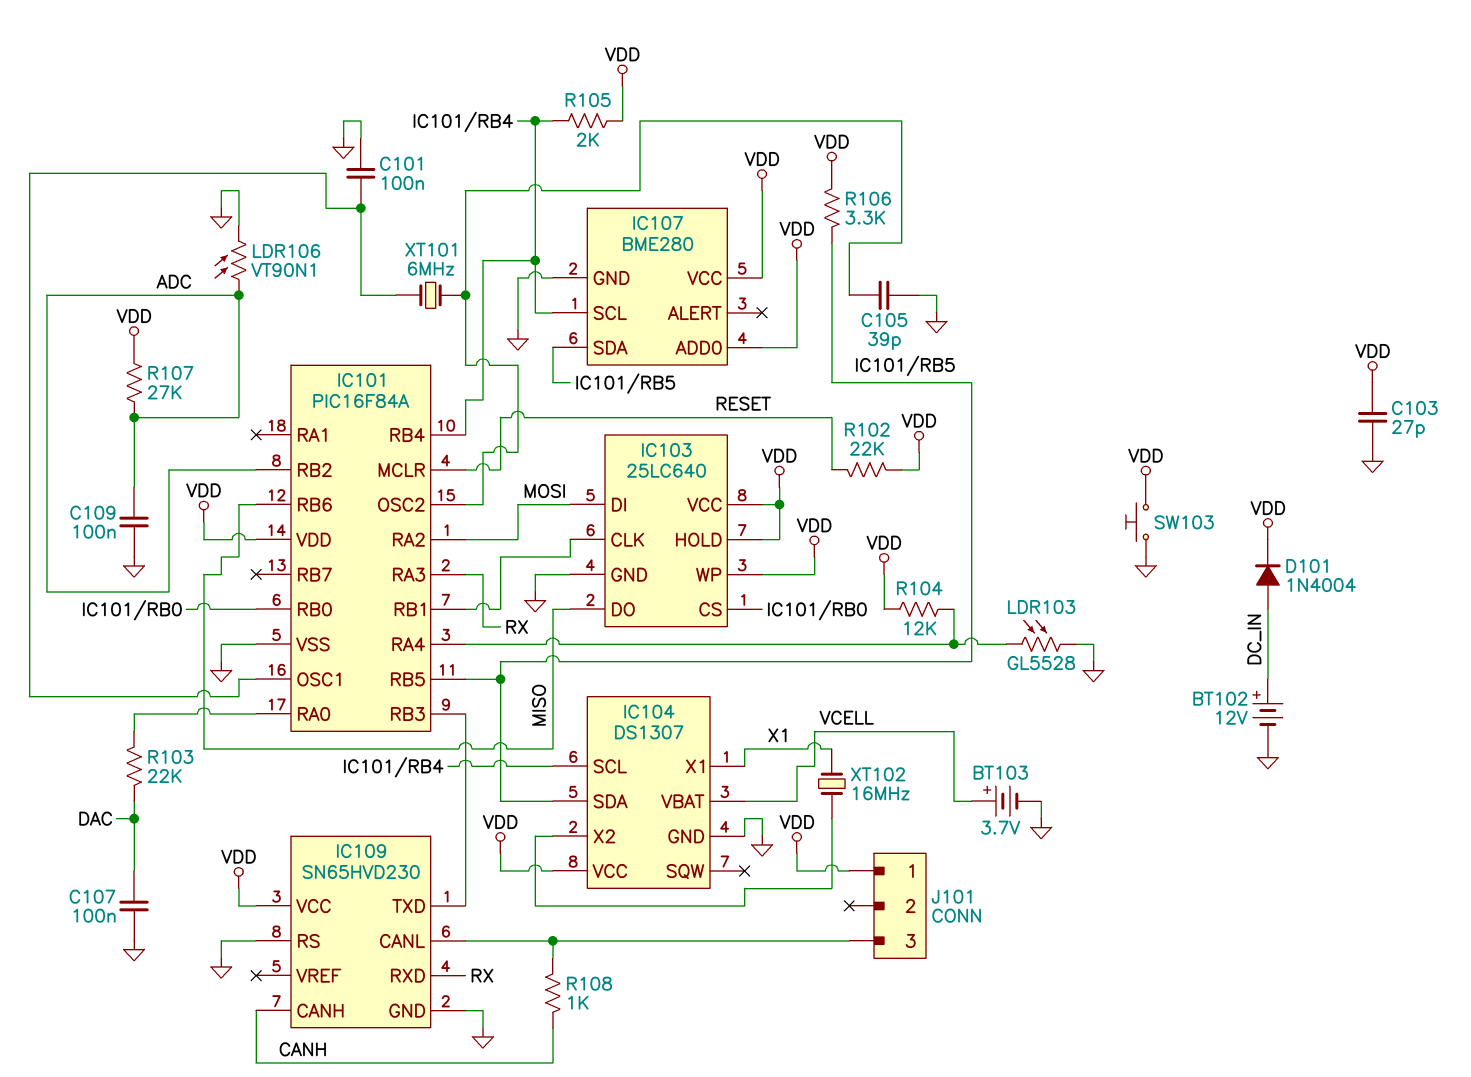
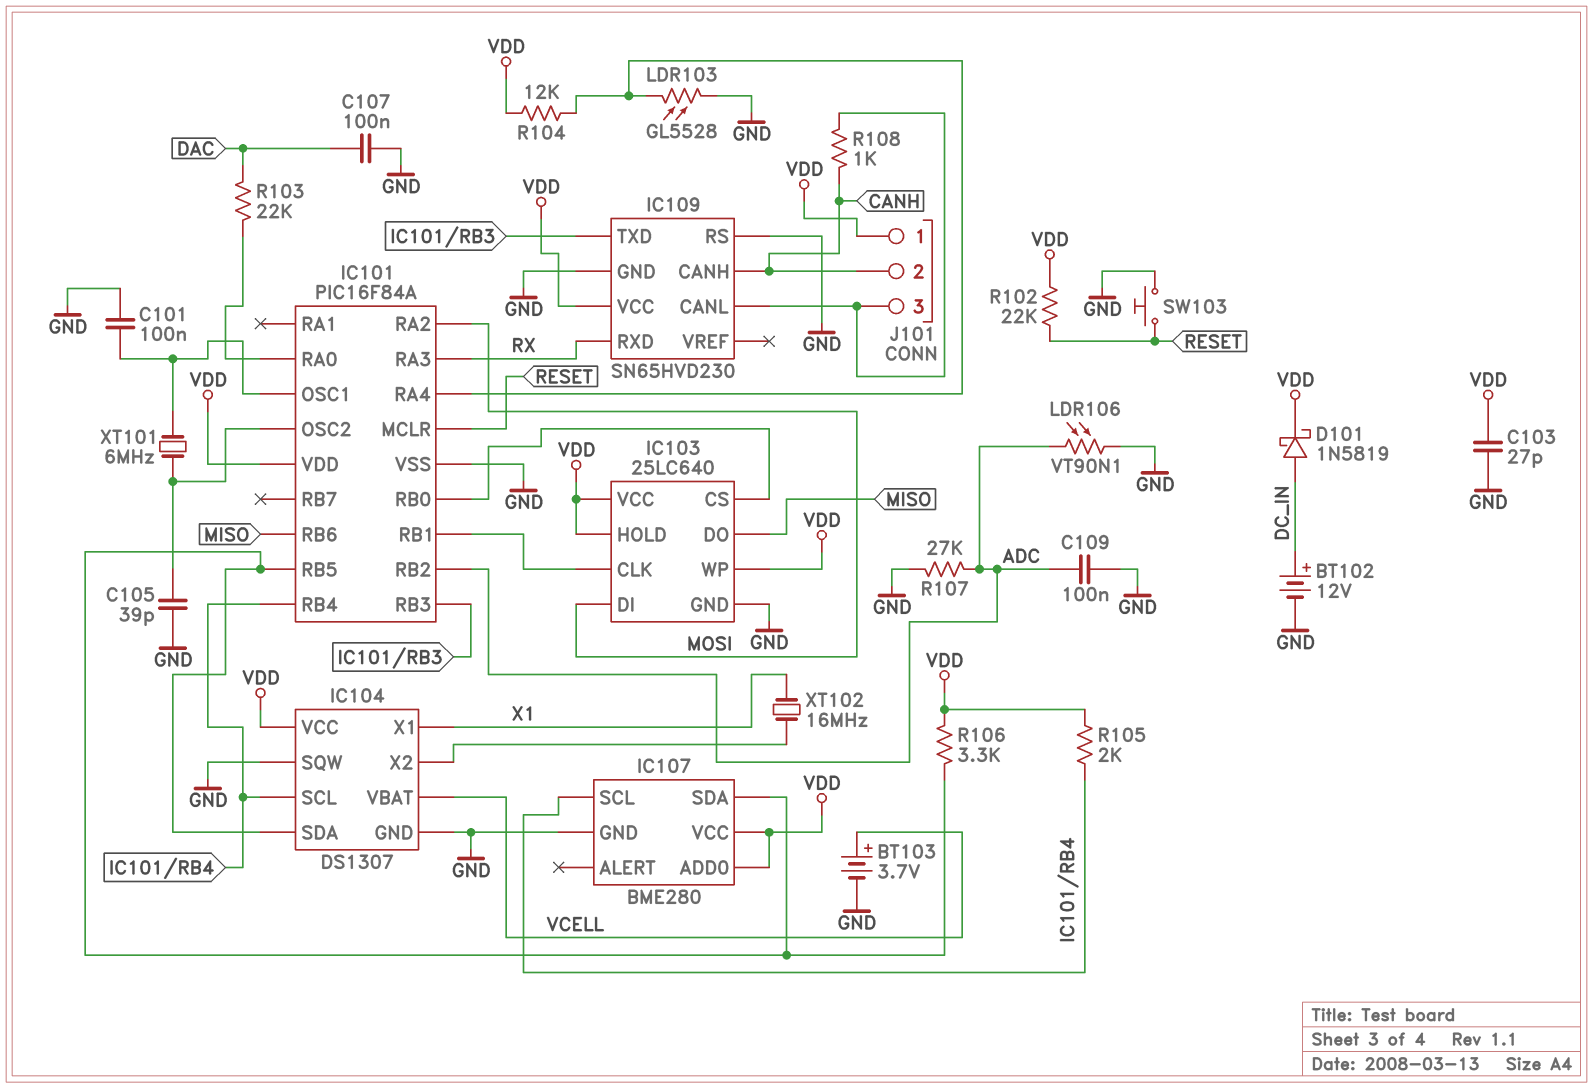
D101: diode 1N4004 (A DC_IN, K VDD) -> schottky 1N5819 (A DC_IN, K VDD)
IC104 pin SQW: none -> GND
J101 pin 2: none -> CANH
R107: 27k (ADC, VDD) -> 27k (ADC, GND)
SW103: button (GND, VDD) -> button (GND, RESET)

